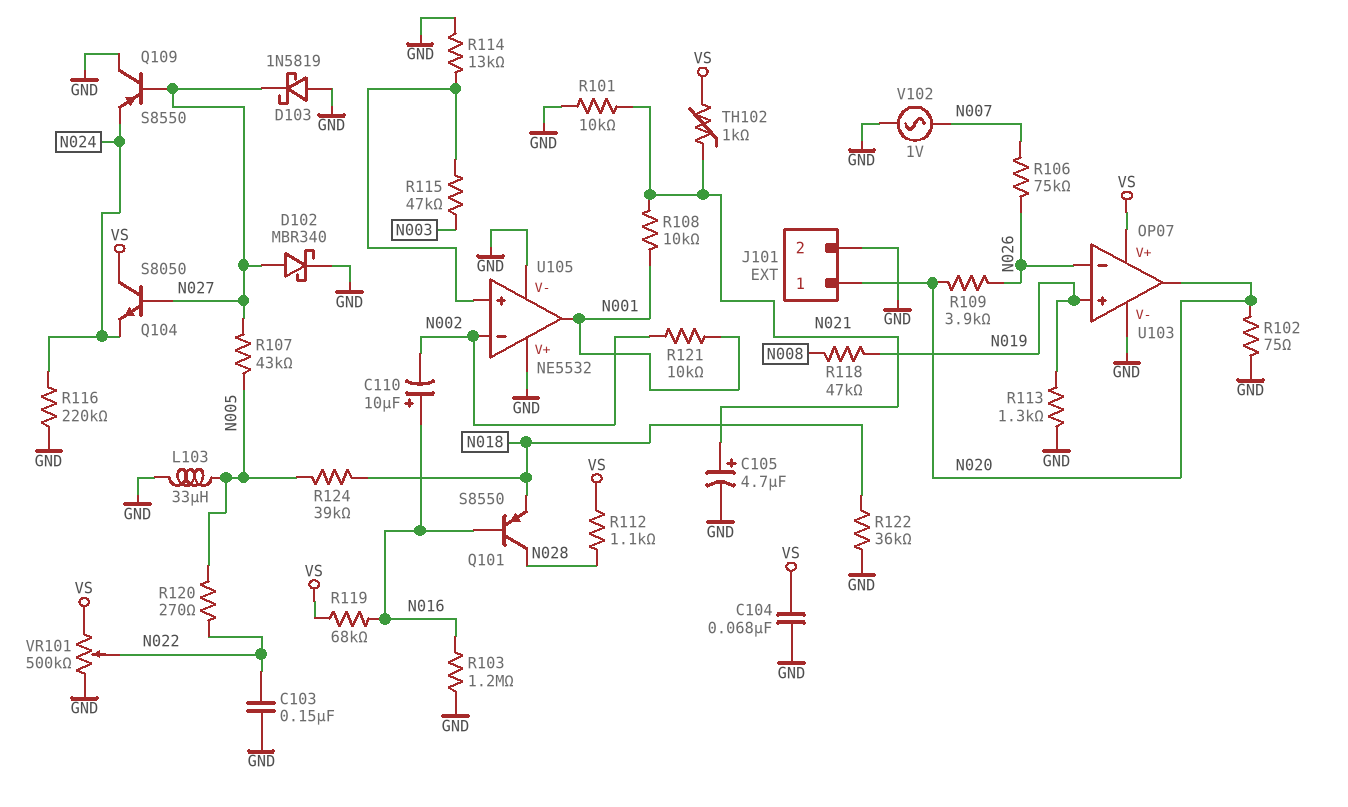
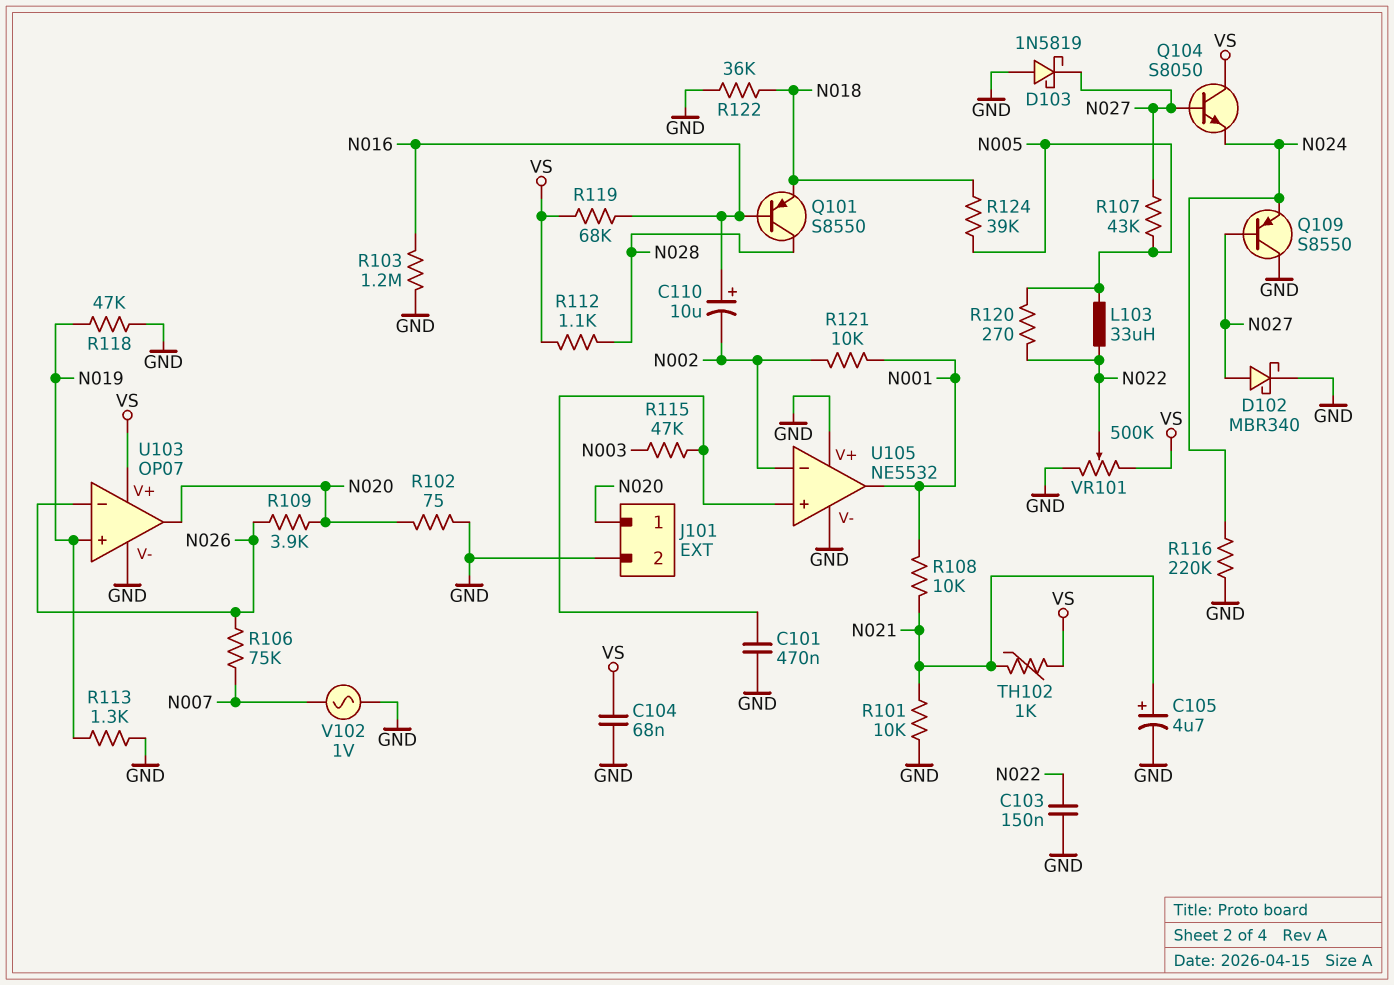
C101: none -> 470nF (GND, U105/in+)
L103: 33uH (GND, N005) -> 33uH (N005, N022)
R114: 13k (GND, U105/in+) -> none
R118: 47k (N008, N019) -> 47k (GND, N019)

